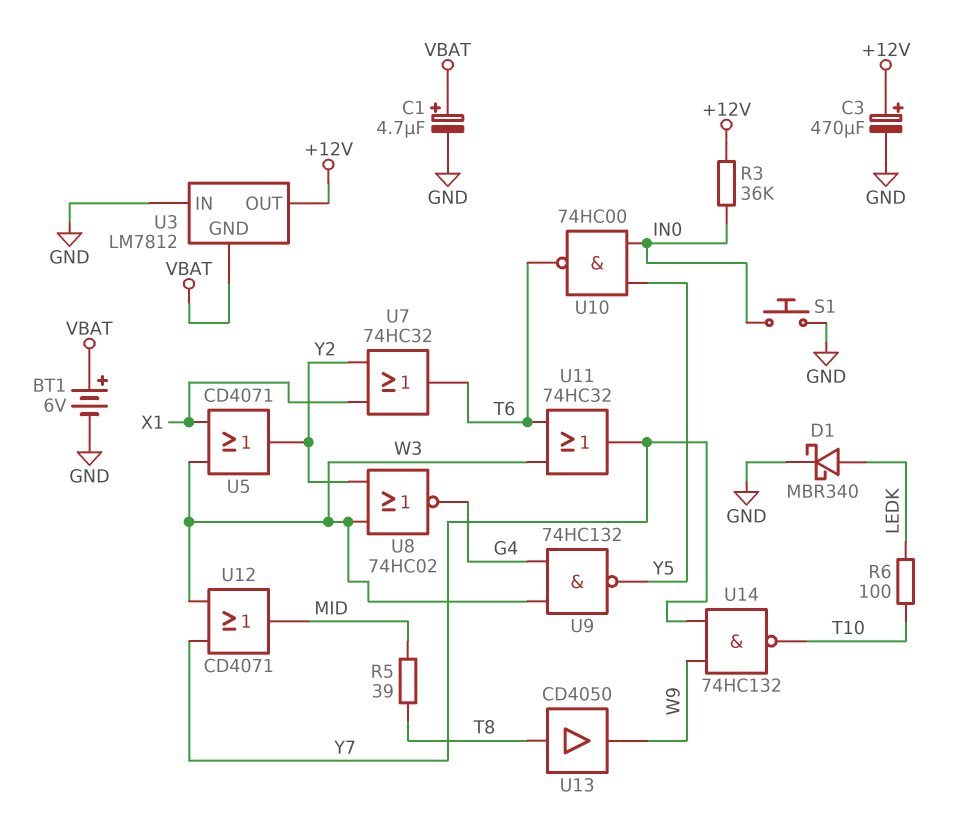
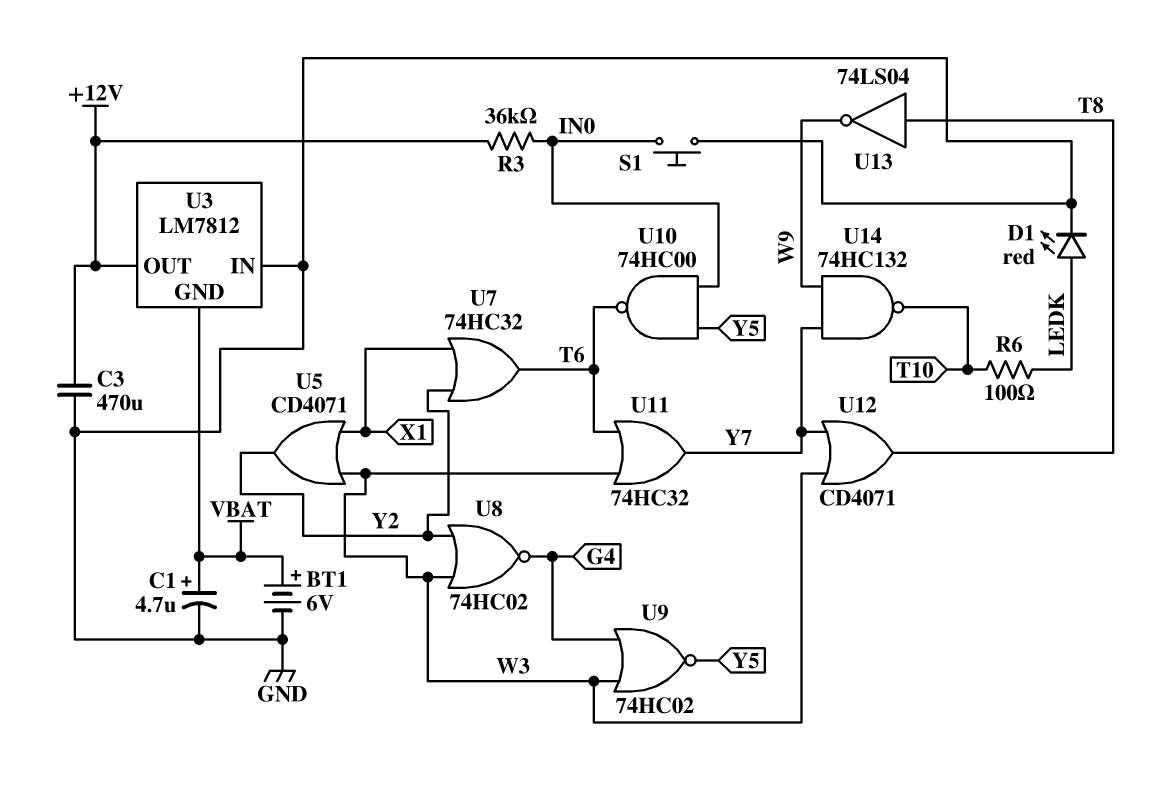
C3: 470uF (plus +12V, minus GND) -> 470uF (+12V, GND)
D1: schottky MBR340 (A LEDK, K GND) -> LED red (A LEDK, K GND)
R5: 39 (MID, T8) -> none
U9: NAND 74HC132 (in G4, in W3, out Y5) -> NOR 74HC02 (in G4, in W3, out Y5)
U12: OR CD4071 (in W3, in Y7, out MID) -> OR CD4071 (in W3, in Y7, out T8)
U13: buffer CD4050 (in T8, out W9) -> NOT 74LS04 (in T8, out W9)

